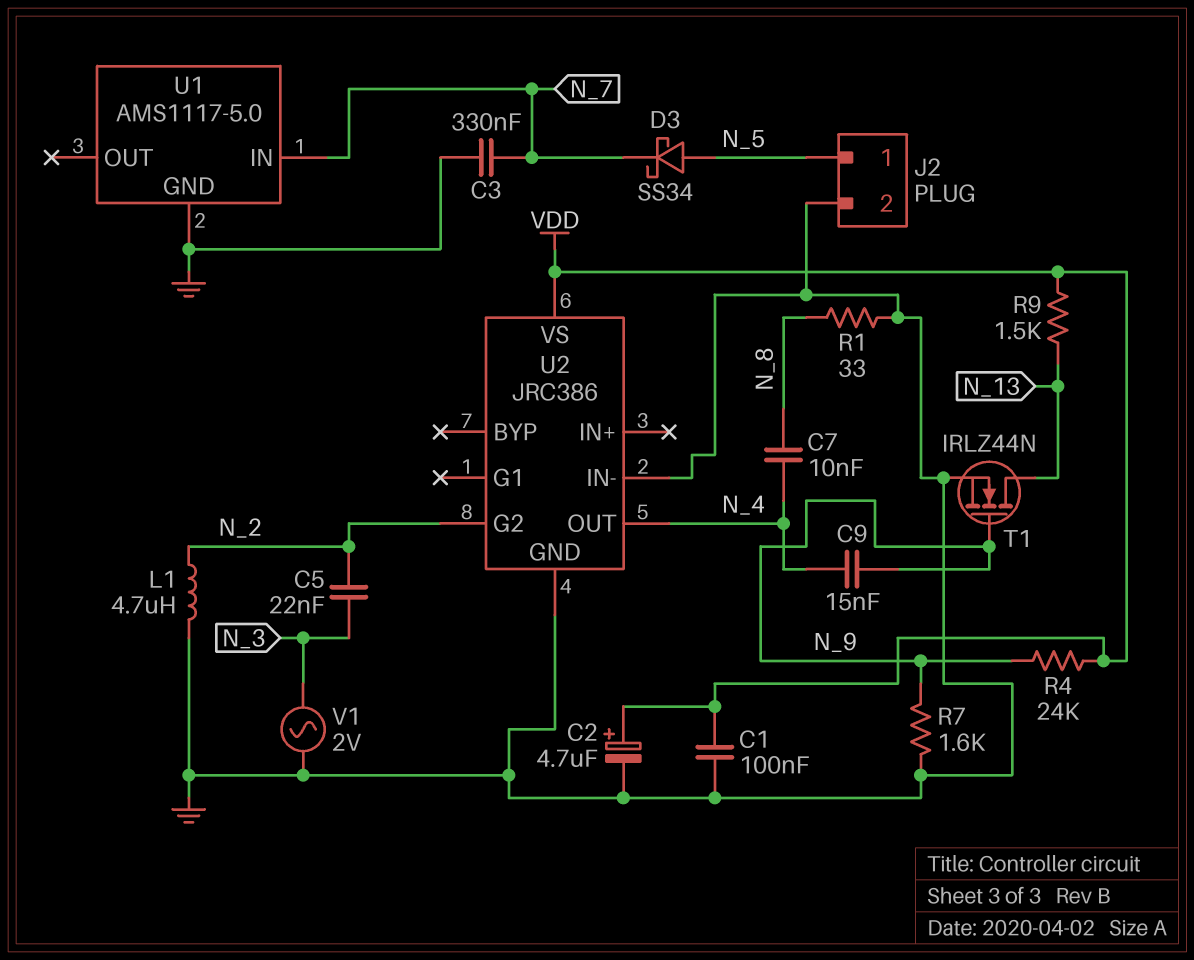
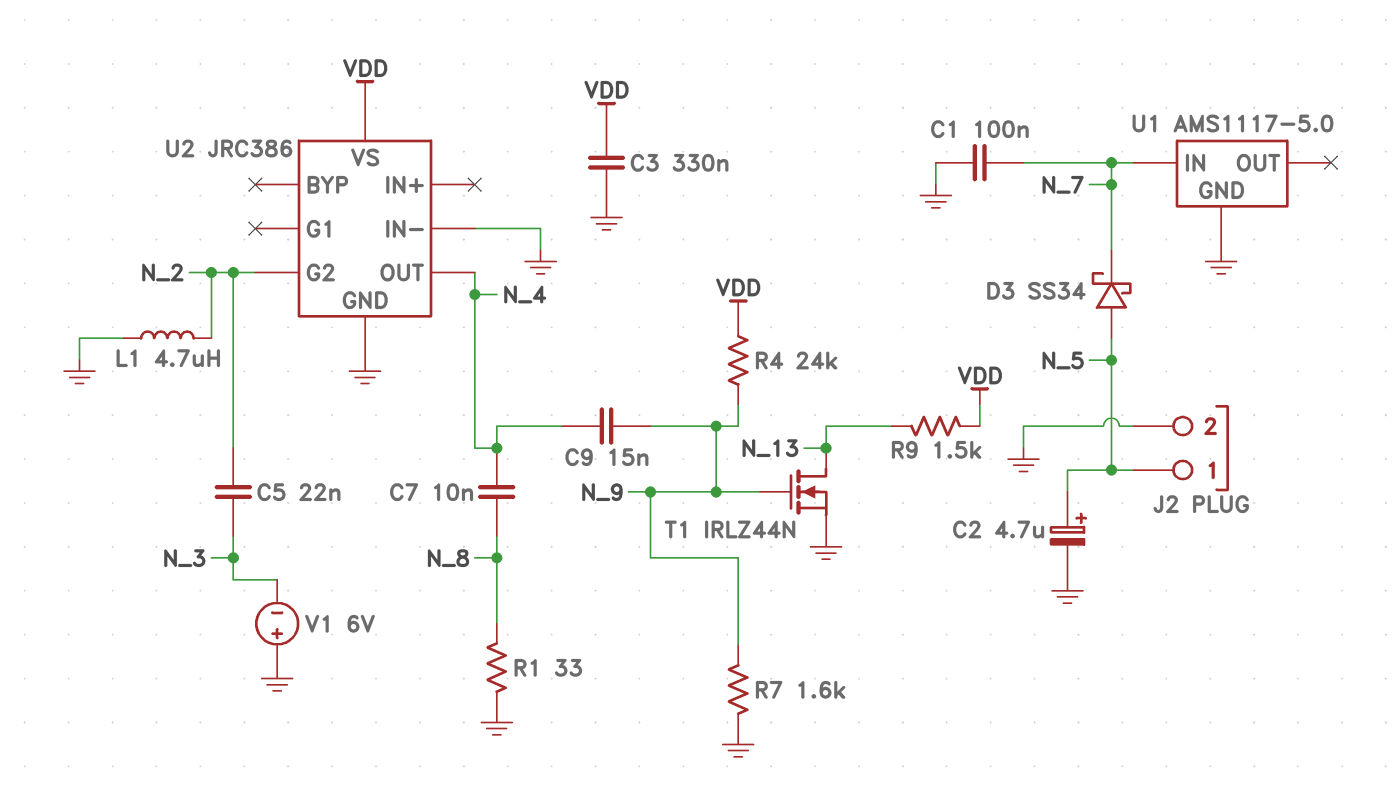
C1: 100nF (GND, VDD) -> 100nF (GND, N_7)
C2: 4.7uF (plus VDD, minus GND) -> 4.7uF (plus N_5, minus GND)
C3: 330nF (GND, N_7) -> 330nF (GND, VDD)
V1: AC 2V (GND, N_3) -> 6V (plus GND, minus N_3)

